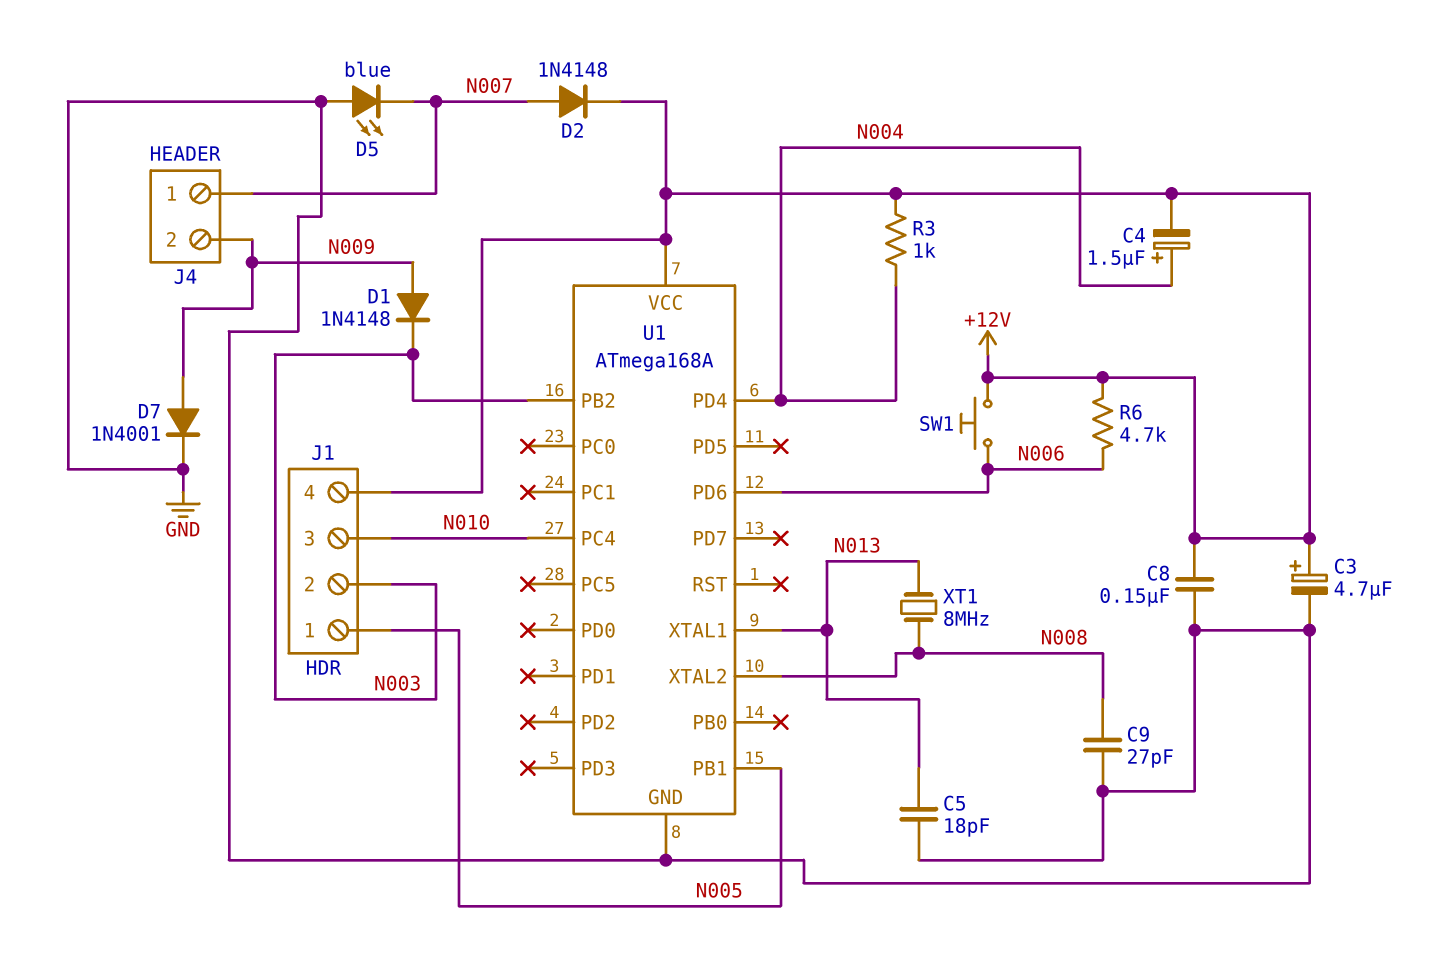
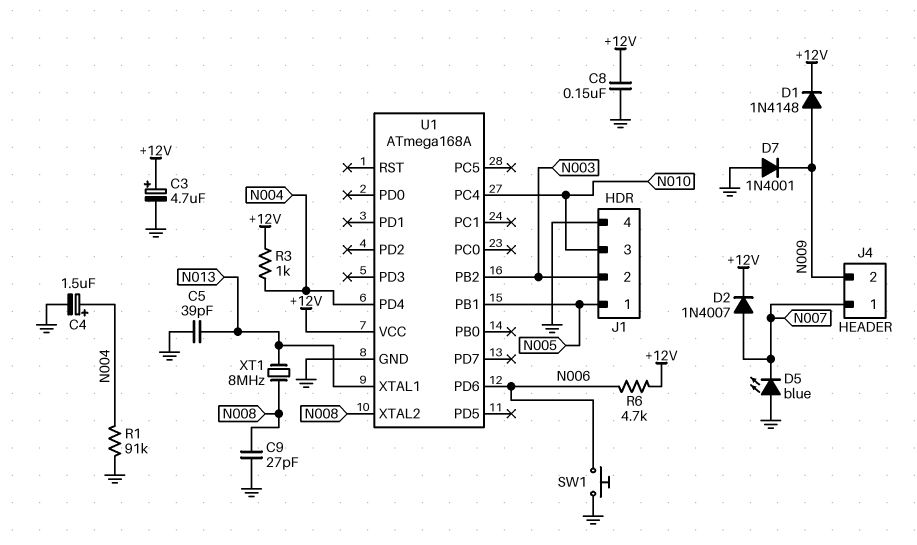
C4: 1.5uF (plus N004, minus +12V) -> 1.5uF (plus N004, minus GND)
C5: 18pF (GND, N013) -> 39pF (GND, N013)
D1: diode 1N4148 (A N009, K N003) -> diode 1N4148 (A N009, K +12V)
D2: diode 1N4148 (A N007, K +12V) -> diode 1N4007 (A N007, K +12V)
D7: diode 1N4001 (A N009, K GND) -> diode 1N4001 (A GND, K N009)
J1 pin 4: +12V -> GND
R1: none -> 91k (GND, N004)
SW1: button (+12V, N006) -> button (GND, N006)

